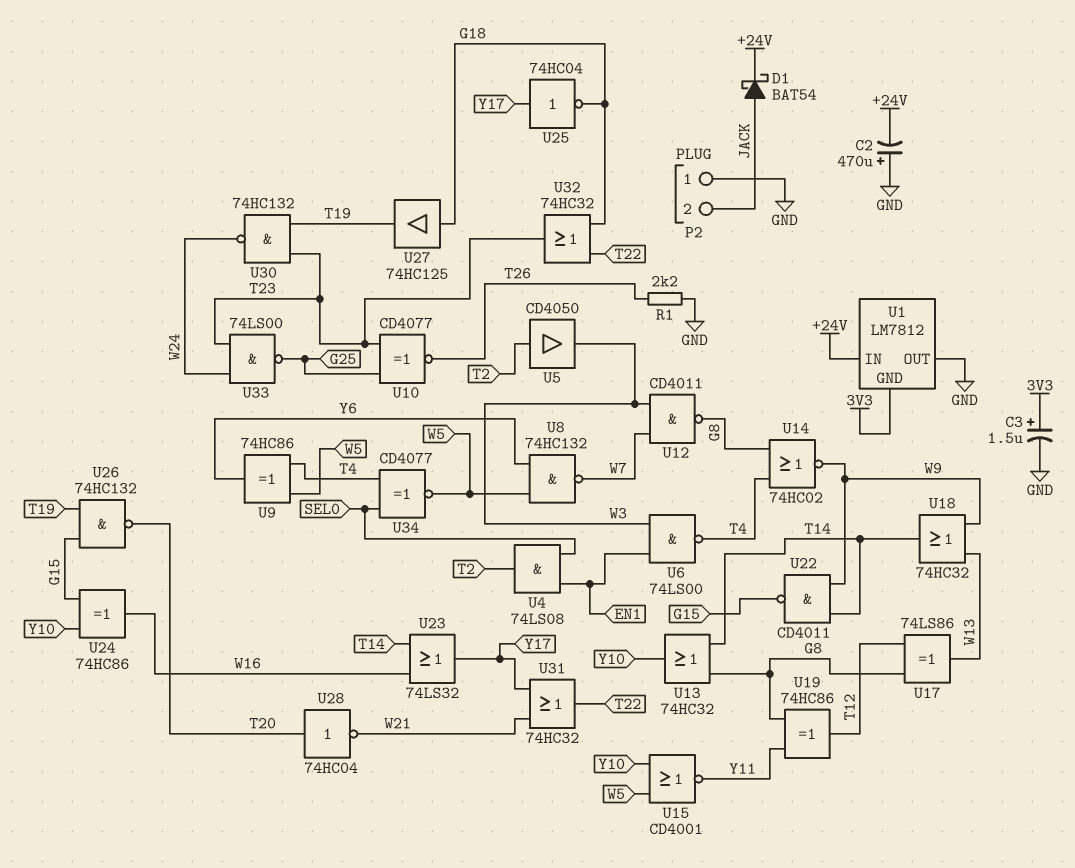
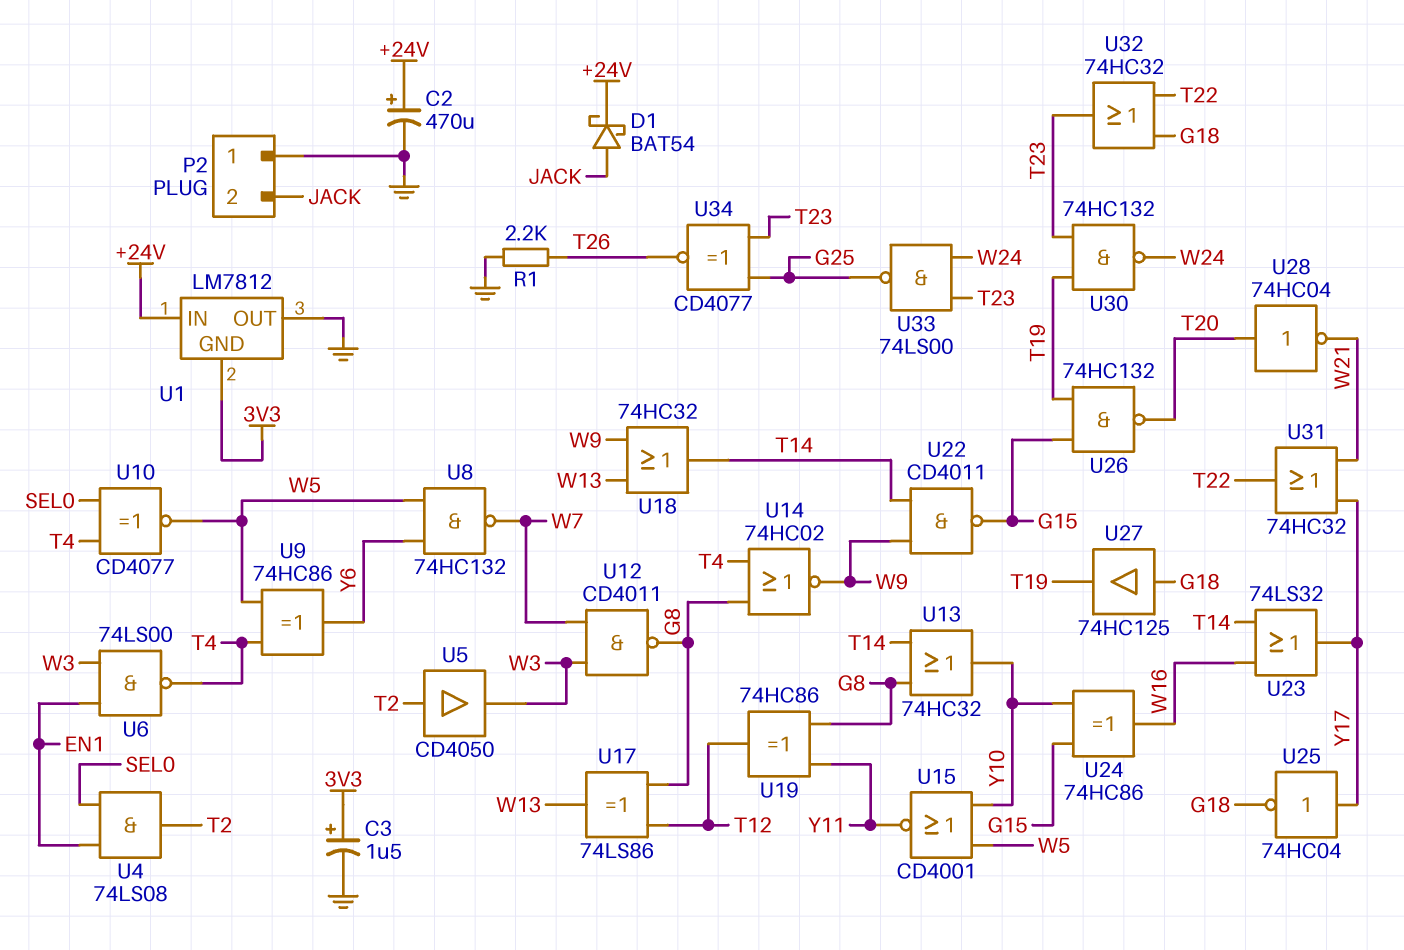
C2: 470uF (plus GND, minus +24V) -> 470uF (plus +24V, minus GND)
U10: XNOR CD4077 (in G25, in T23, out T26) -> XNOR CD4077 (in SEL0, in T4, out W5)
U34: XNOR CD4077 (in SEL0, in T4, out W5) -> XNOR CD4077 (in G25, in T23, out T26)

